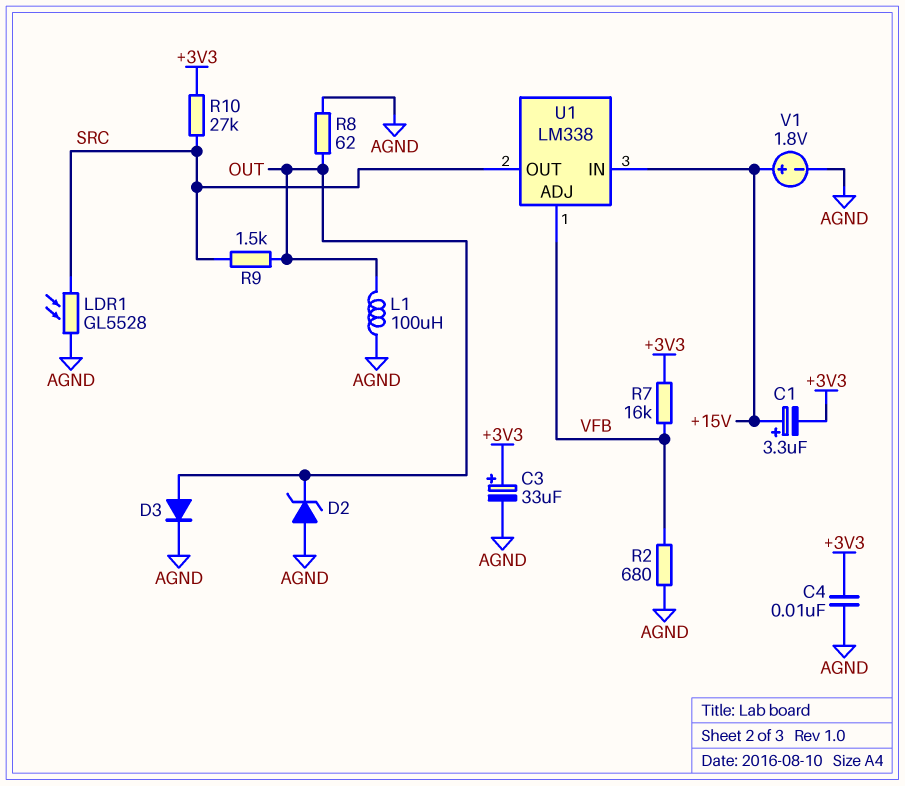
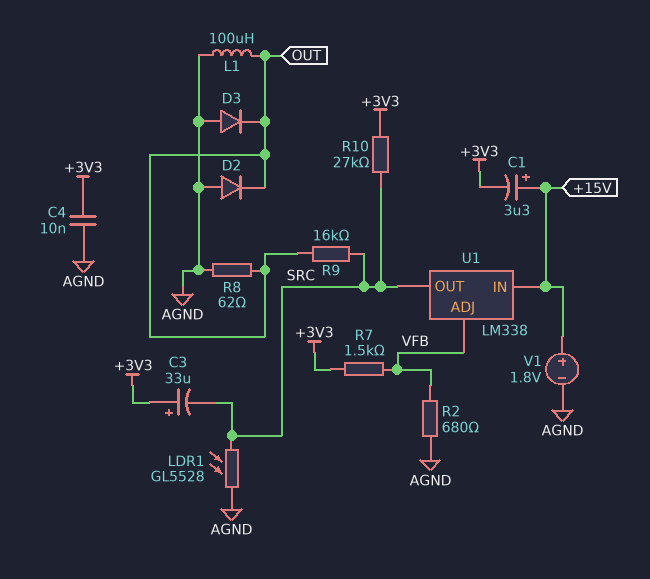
C3: 33uF (plus +3V3, minus AGND) -> 33uF (plus +3V3, minus SRC)
D2: zener (A AGND, K OUT) -> diode (A AGND, K OUT)
D3: diode (A OUT, K AGND) -> diode (A AGND, K OUT)
R7: 16k (+3V3, VFB) -> 1.5k (+3V3, VFB)
R9: 1.5k (OUT, SRC) -> 16k (OUT, SRC)

